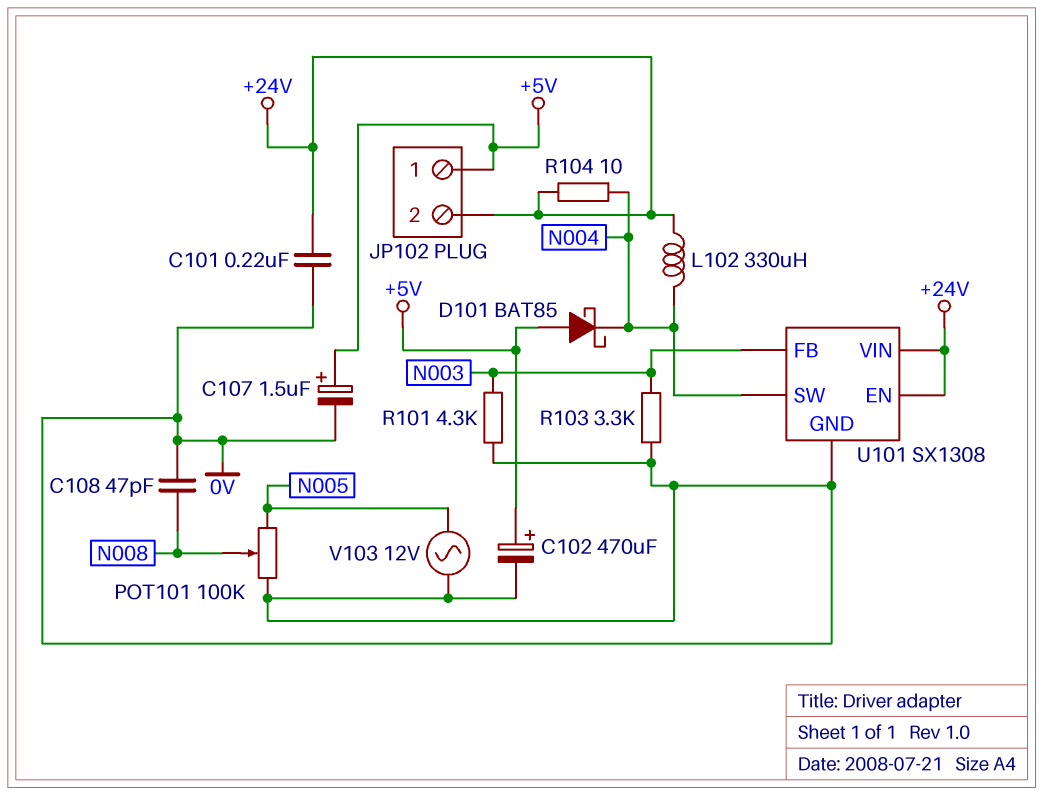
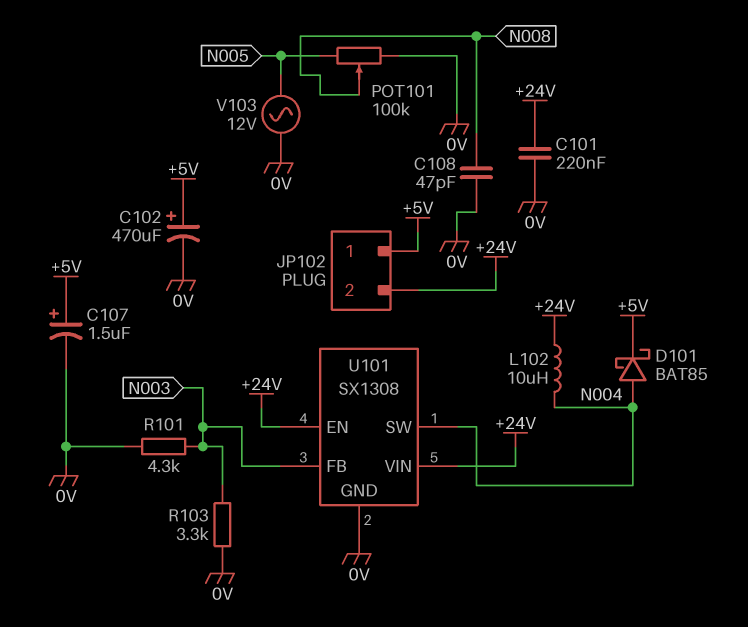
D101: schottky BAT85 (A +5V, K N004) -> schottky BAT85 (A N004, K +5V)
L102: 330uH (+24V, N004) -> 10uH (+24V, N004)
R104: 10 (+24V, N004) -> none

